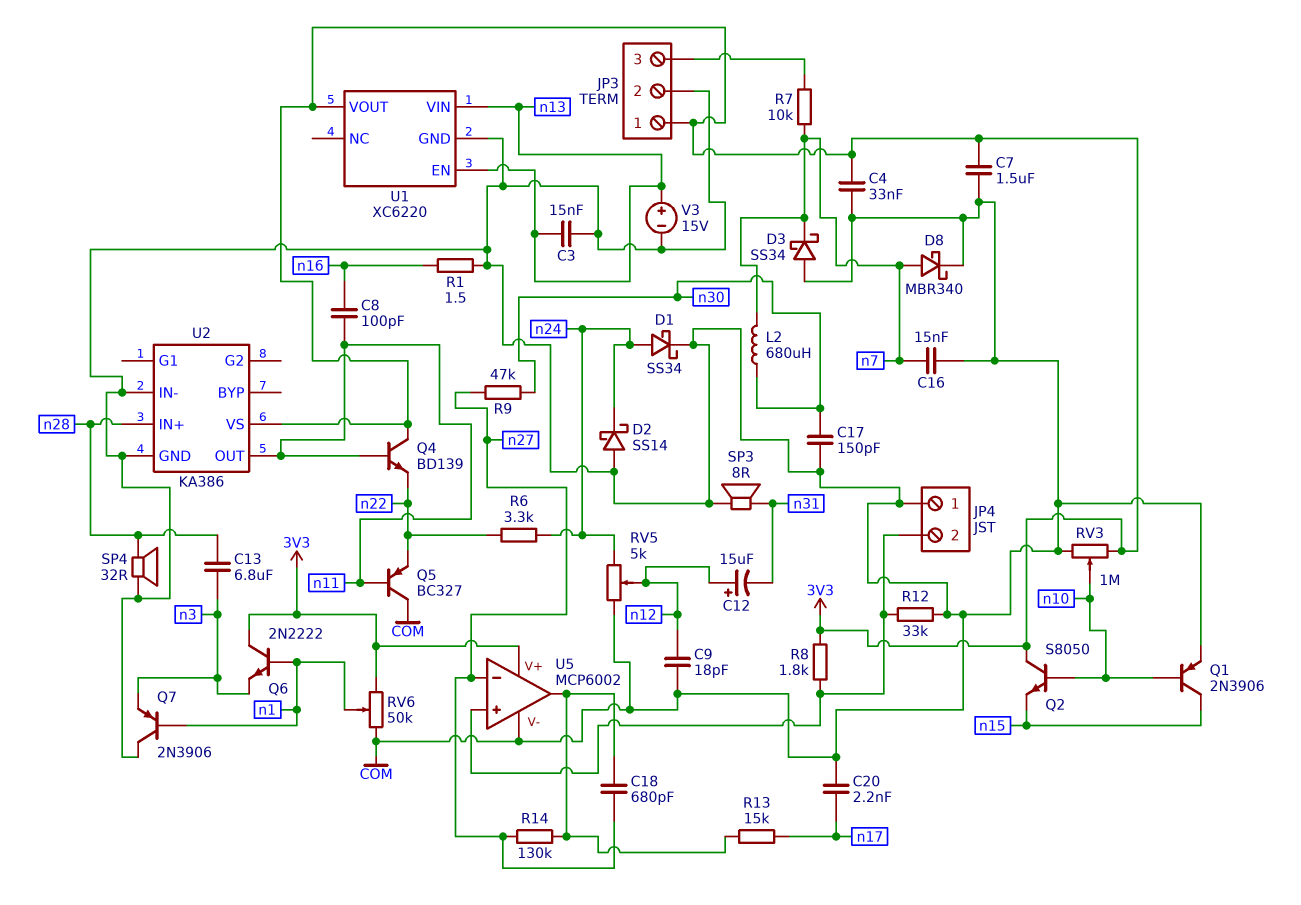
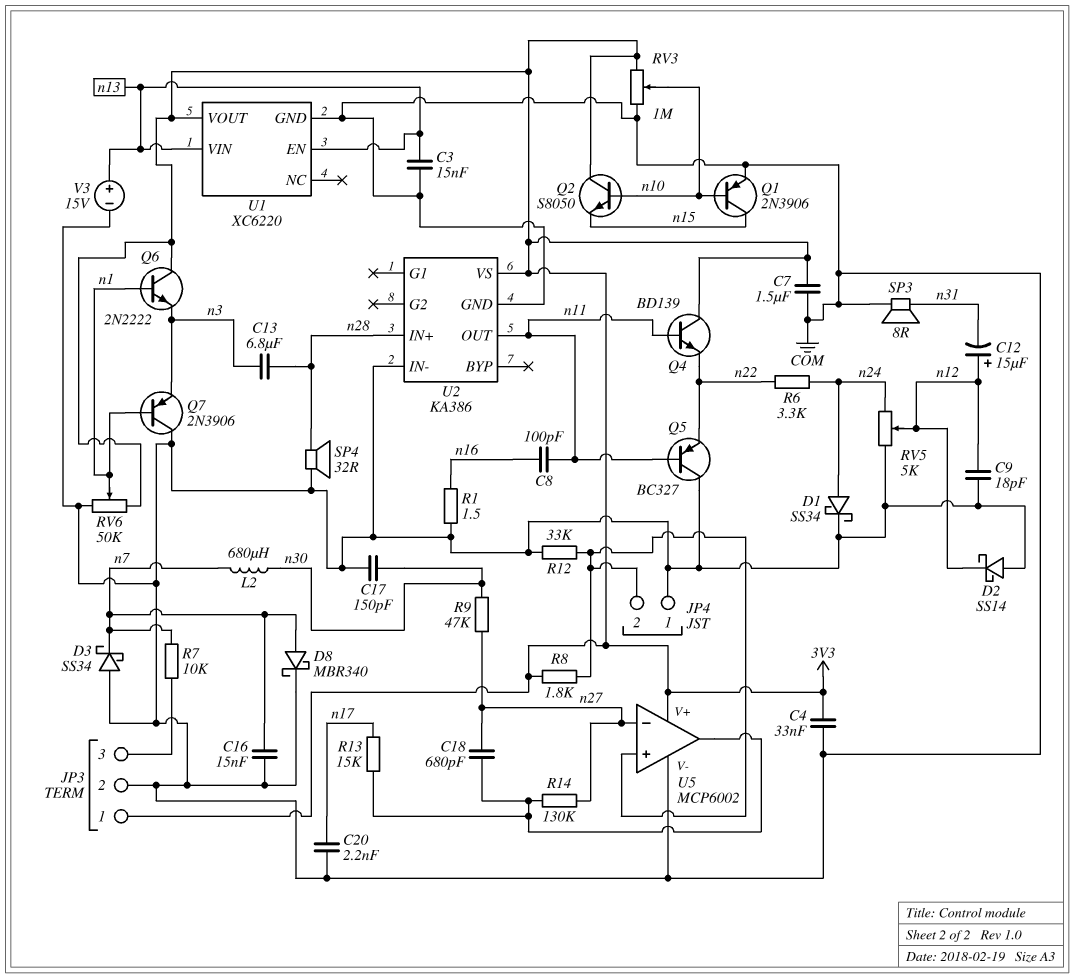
D2: schottky SS14 (A COM, K n24) -> schottky SS14 (A COM, K n12)

